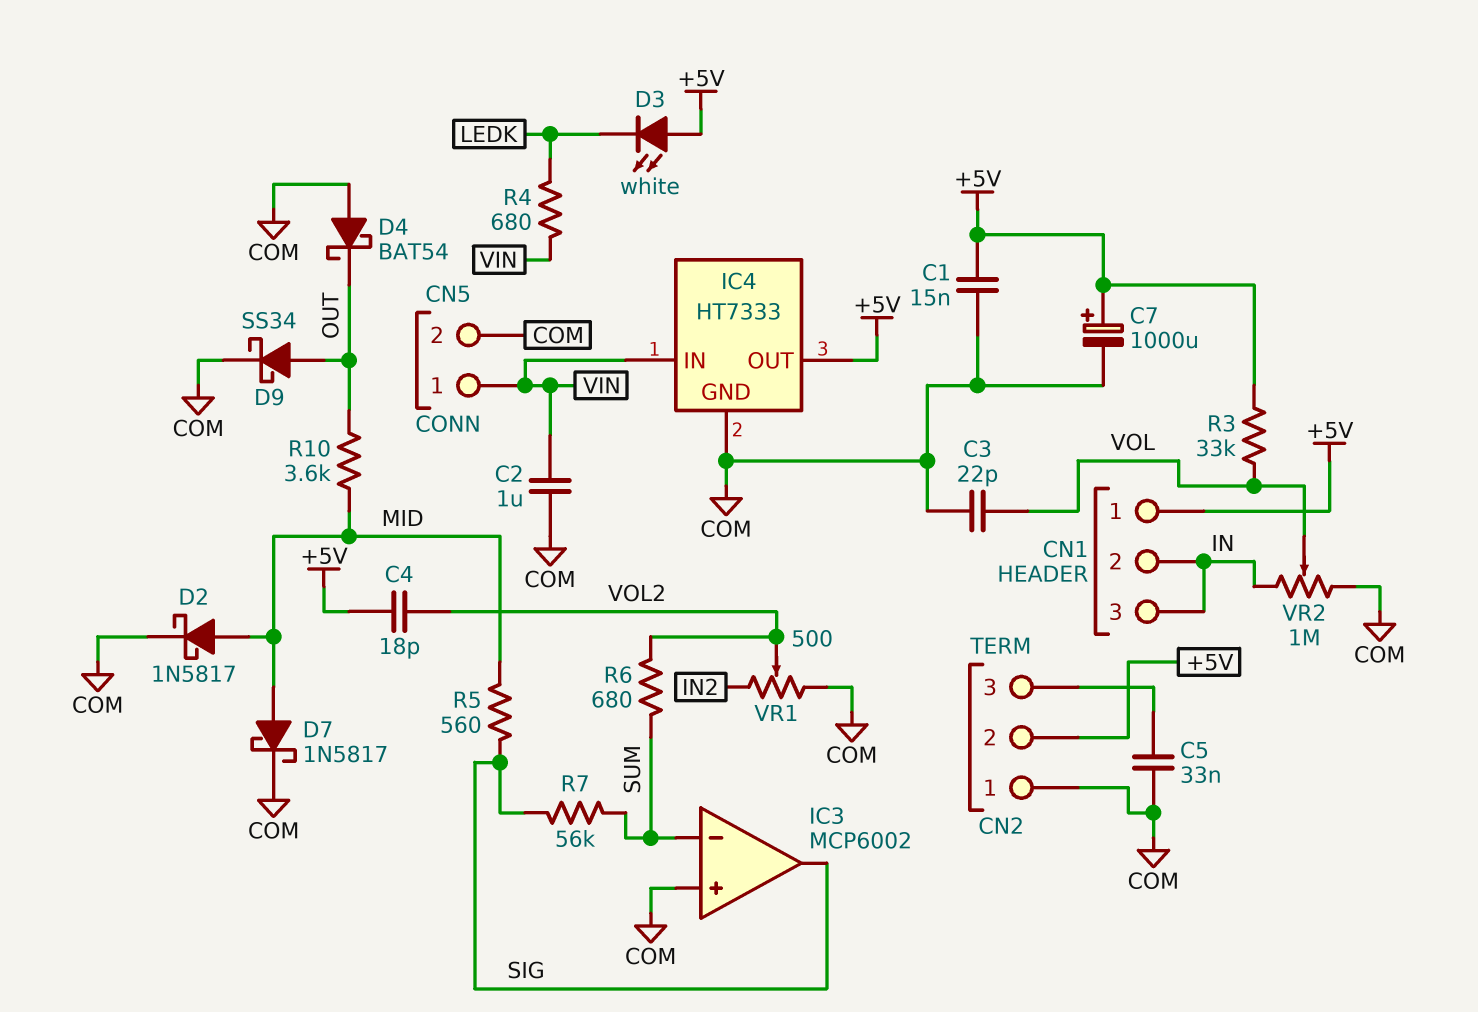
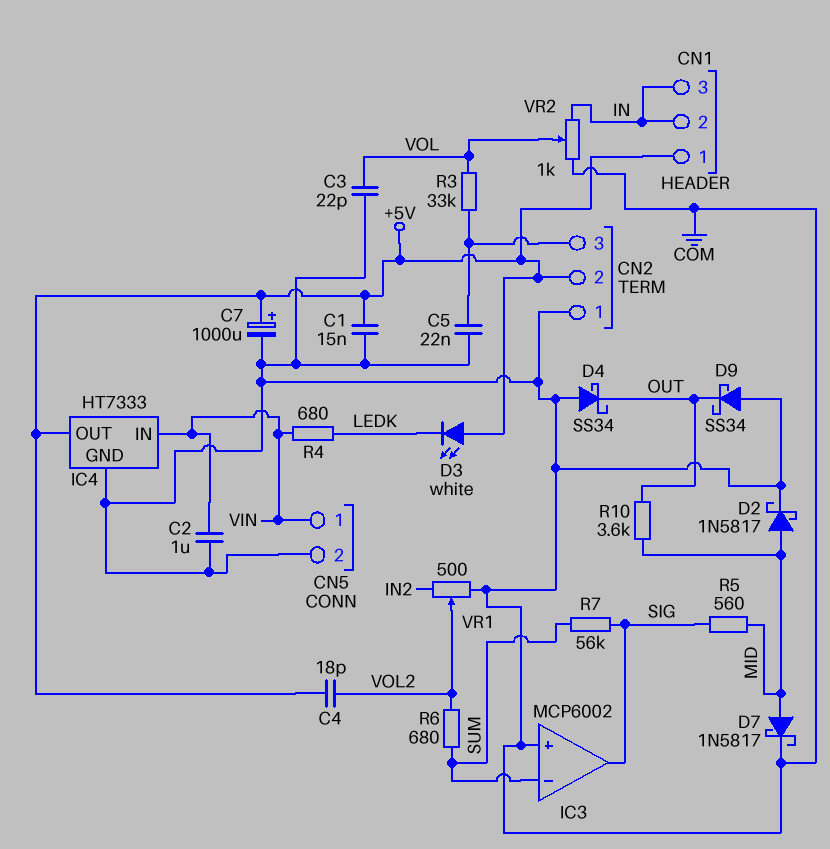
C5: 33nF (CN2/3, COM) -> 22nF (CN2/3, COM)
D4: schottky BAT54 (A COM, K OUT) -> schottky SS34 (A COM, K OUT)
D9: schottky SS34 (A OUT, K COM) -> schottky SS34 (A COM, K OUT)
R3: 33k (+5V, VOL) -> 33k (CN2/3, VOL)
VR2: 1M (COM, IN, wiper VOL) -> 1k (COM, IN, wiper VOL)

